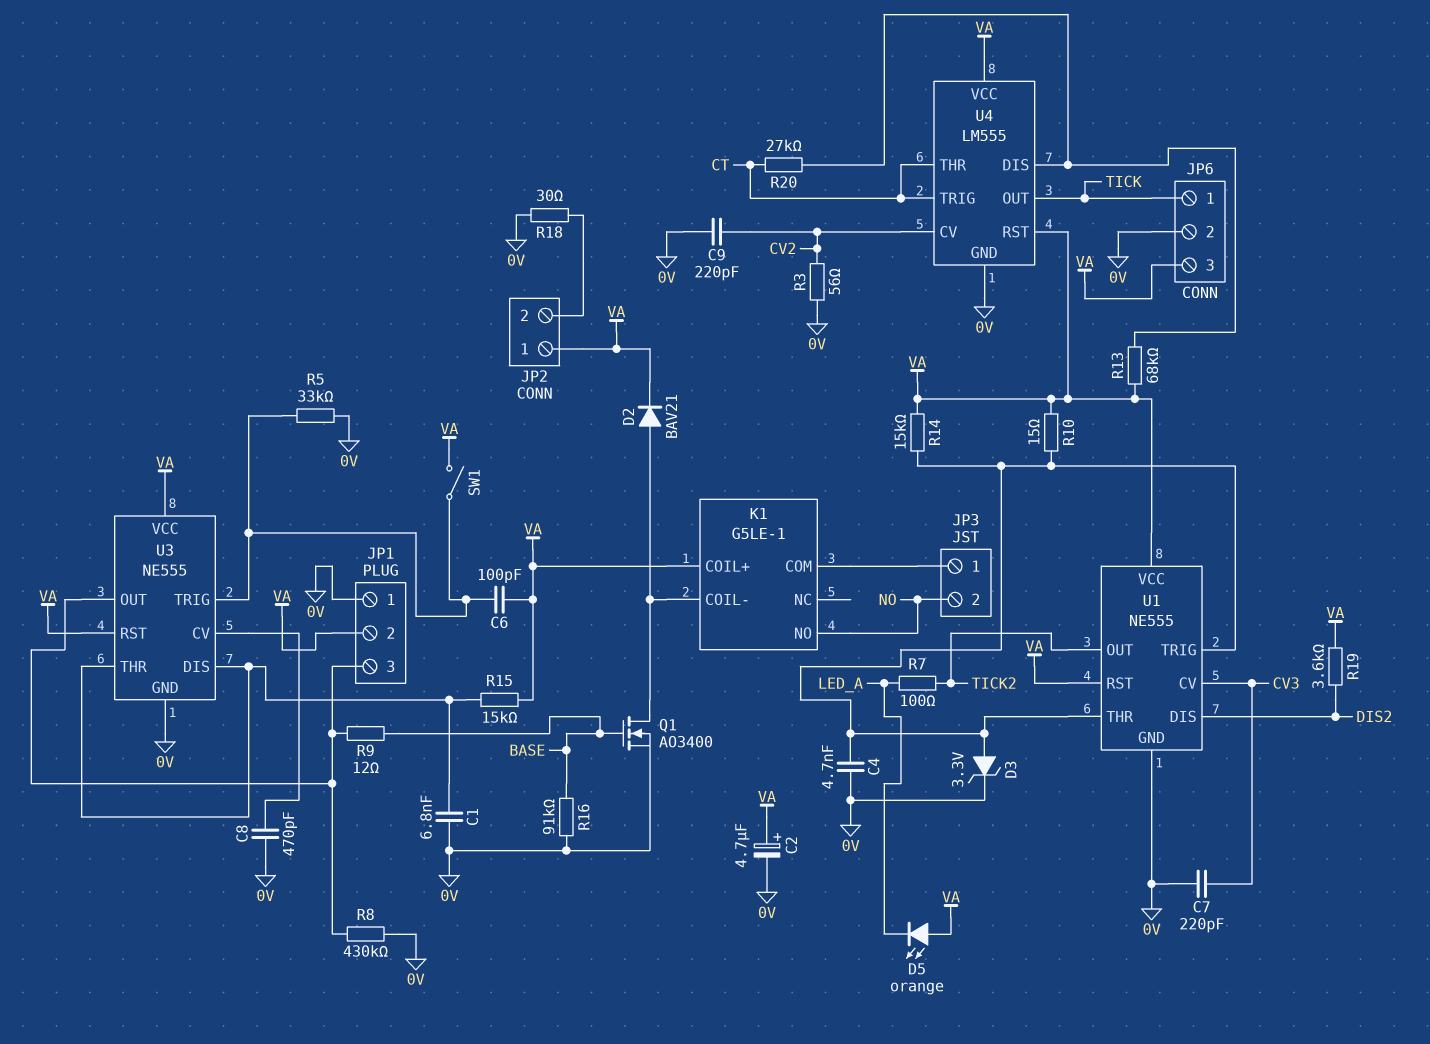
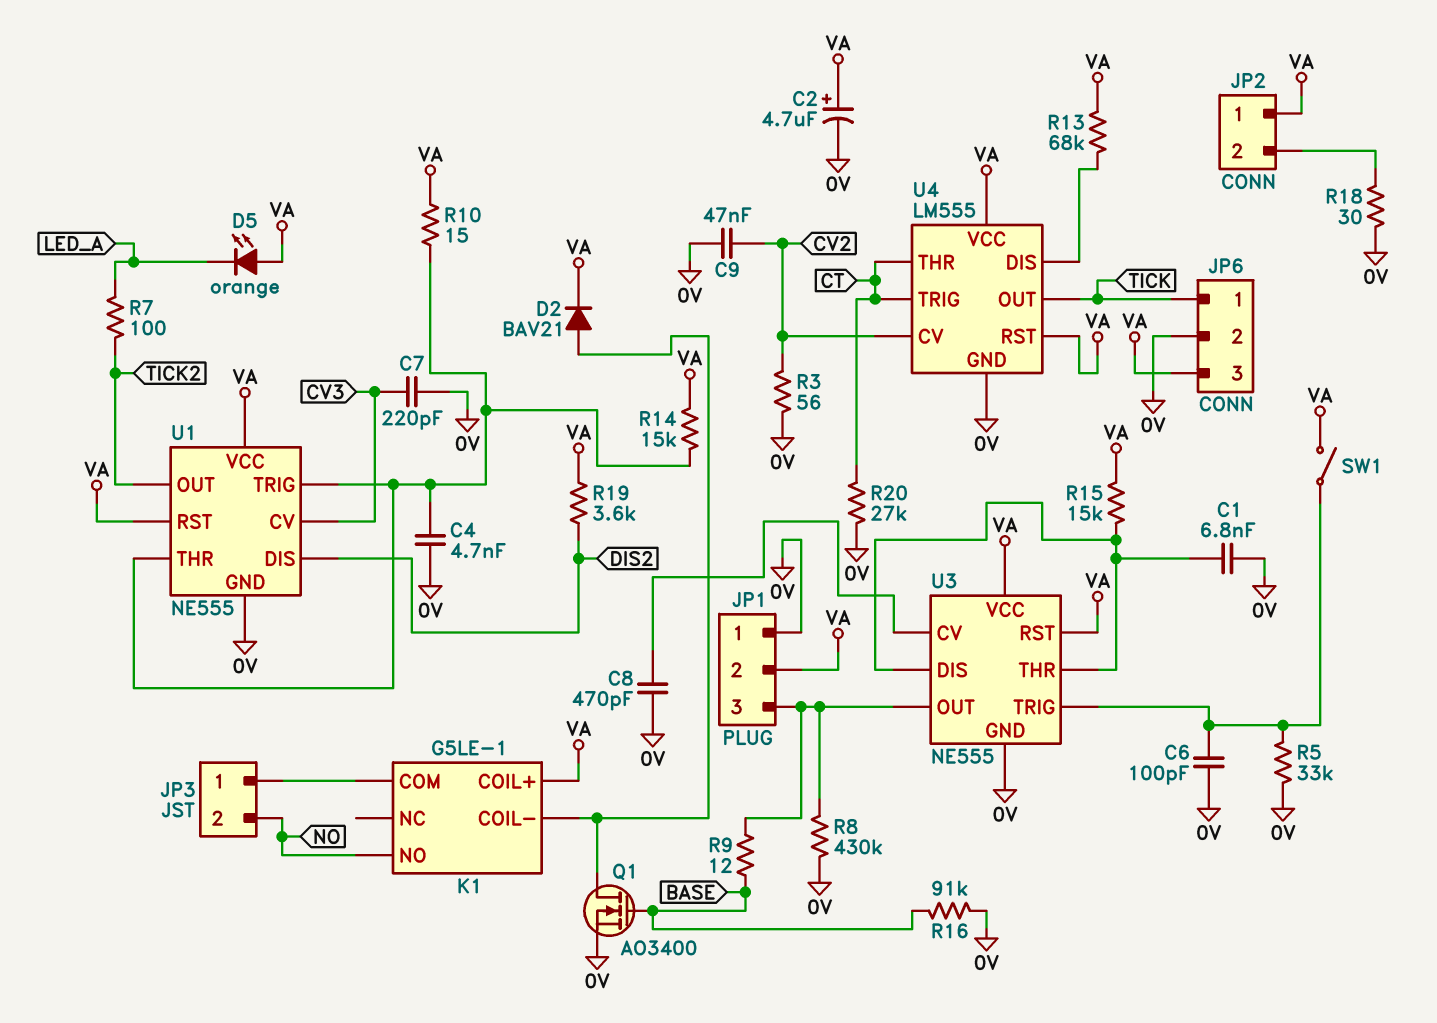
C6: 100pF (U3/TRIG, VA) -> 100pF (0V, U3/TRIG)
C9: 220pF (0V, CV2) -> 47nF (0V, CV2)
D3: zener 3.3V (A U1/THR, K 0V) -> none
R20: 27k (CT, U4/DIS) -> 27k (0V, CT)

